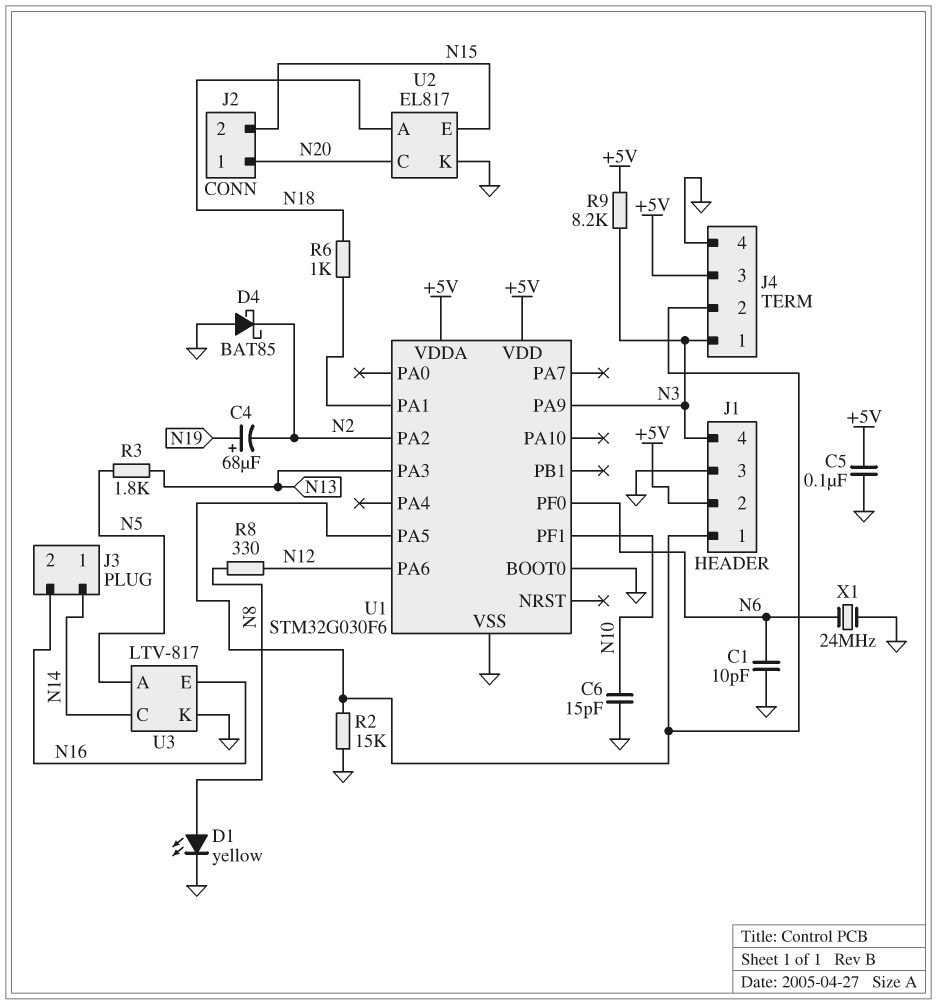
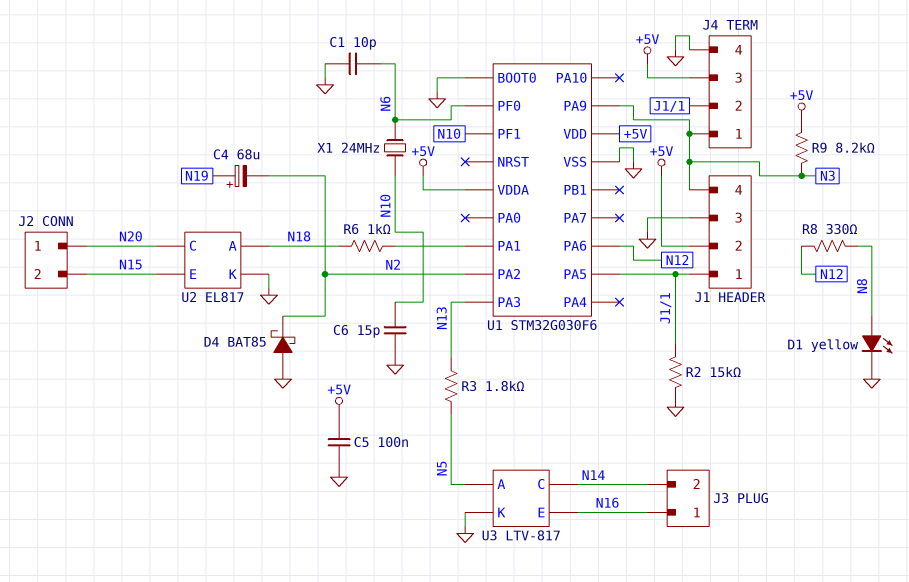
J3 pin 1: N14 -> N16
J3 pin 2: N16 -> N14
X1: 24MHz (GND, N6) -> 24MHz (N6, N10)

